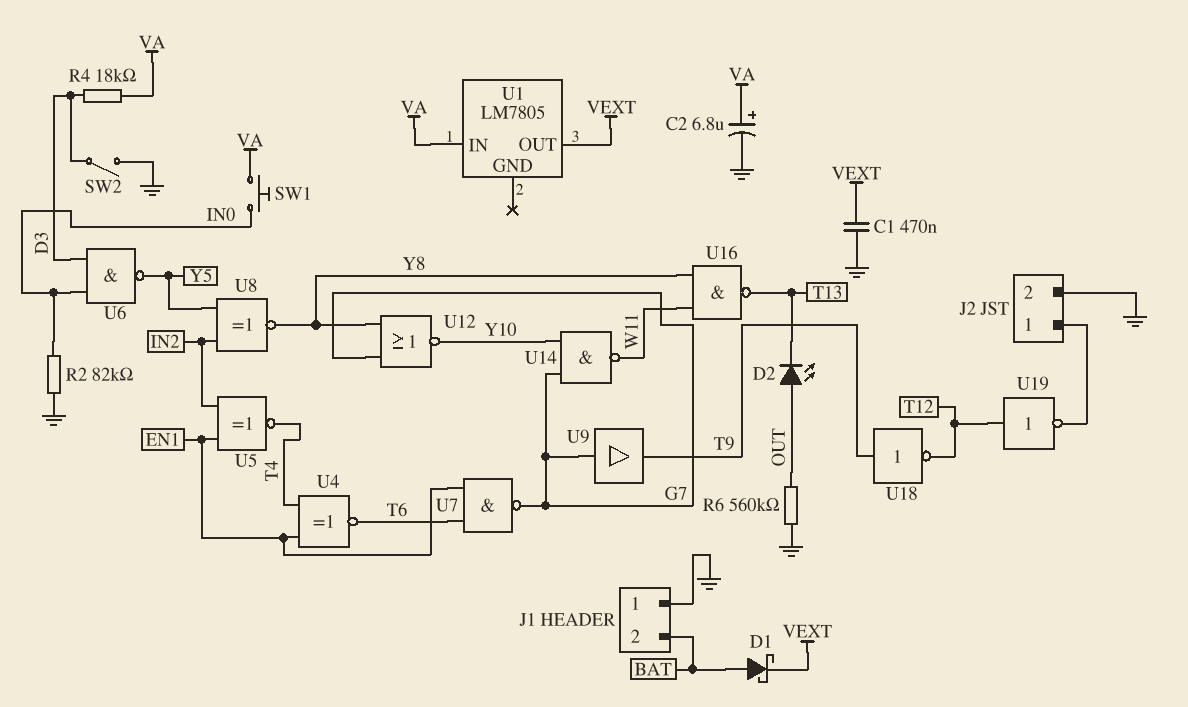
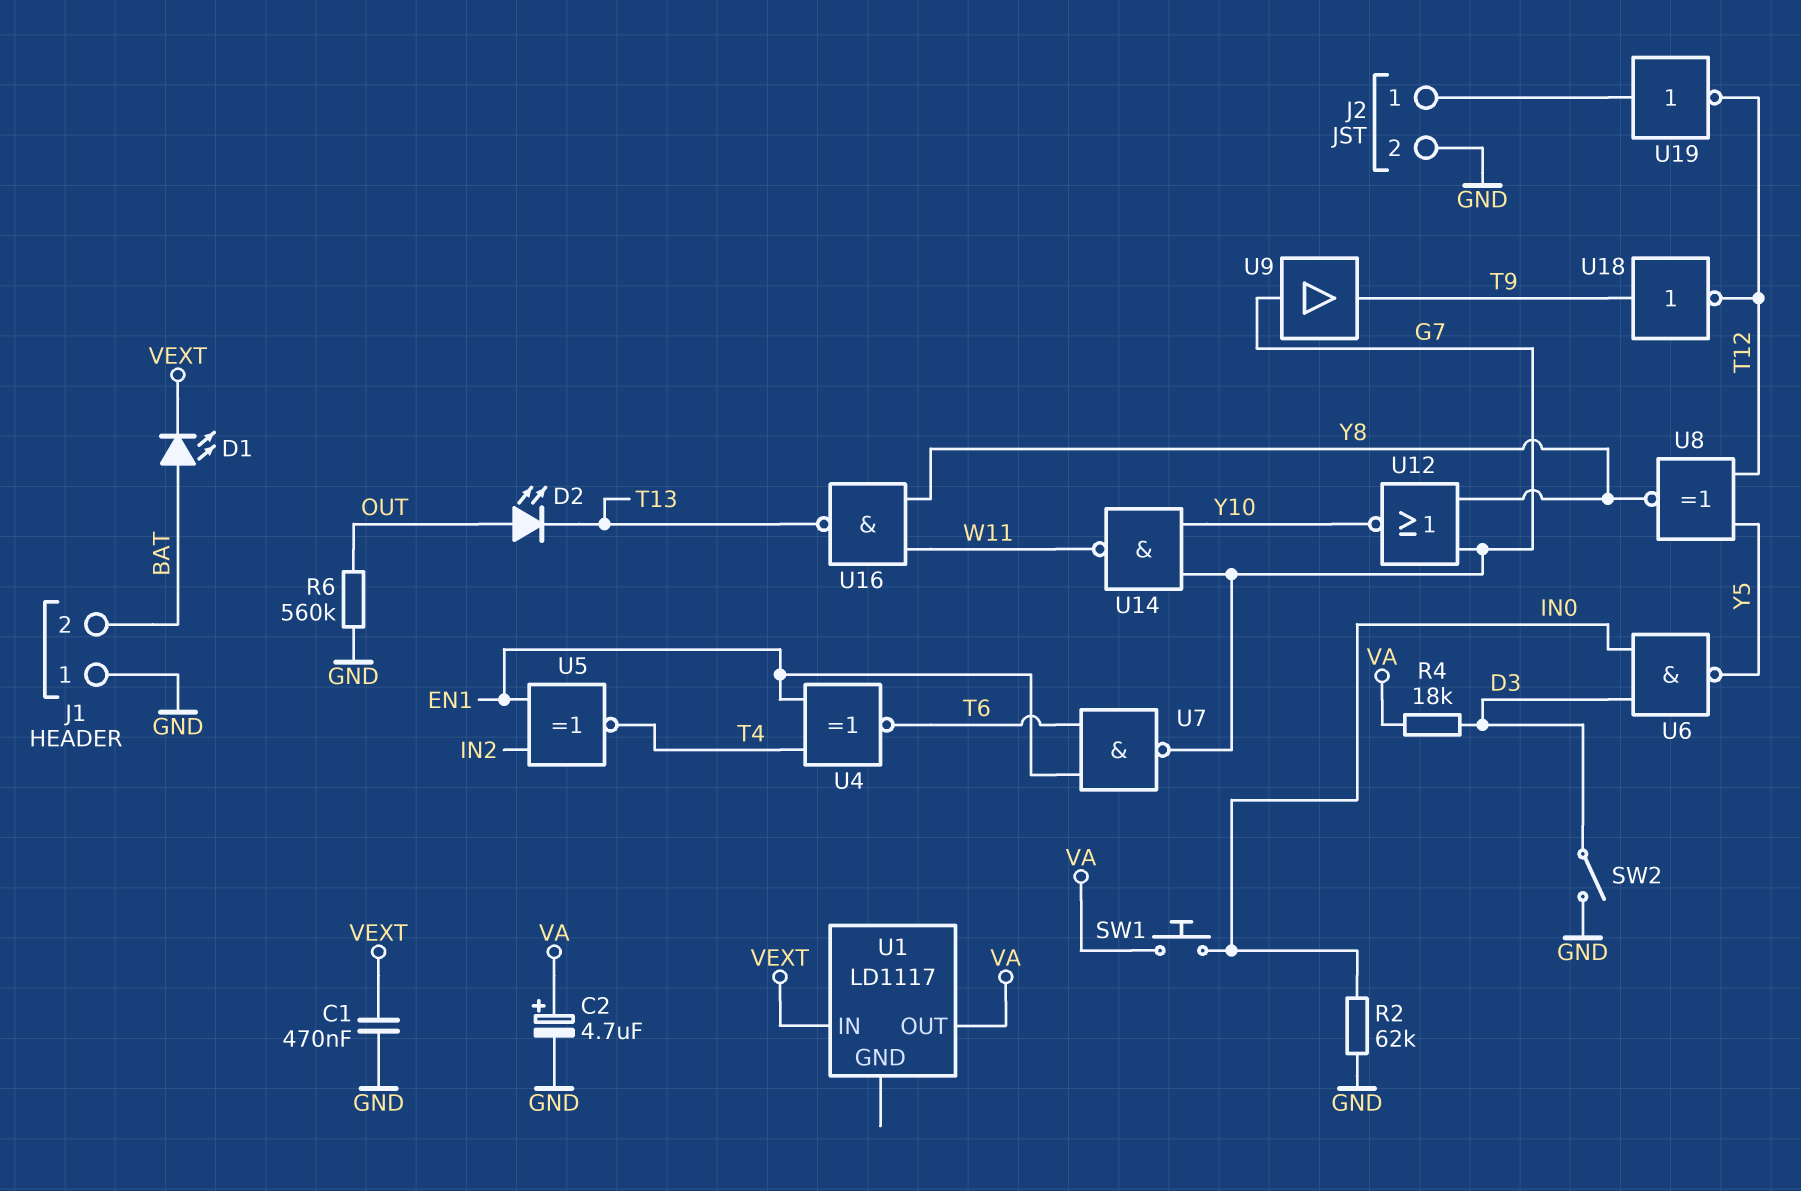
C2: 6.8uF (plus VA, minus GND) -> 4.7uF (plus VA, minus GND)
D1: schottky (A BAT, K VEXT) -> LED (A BAT, K VEXT)
R2: 82k (GND, IN0) -> 62k (GND, IN0)
U1: LM7805 -> LD1117
U1 pin IN: VA -> VEXT
U1 pin OUT: VEXT -> VA
U8: XNOR (in IN2, in Y5, out Y8) -> XNOR (in T12, in Y5, out Y8)
U19: NOT (in T12, out J2/1) -> NOT (in J2/1, out T12)

